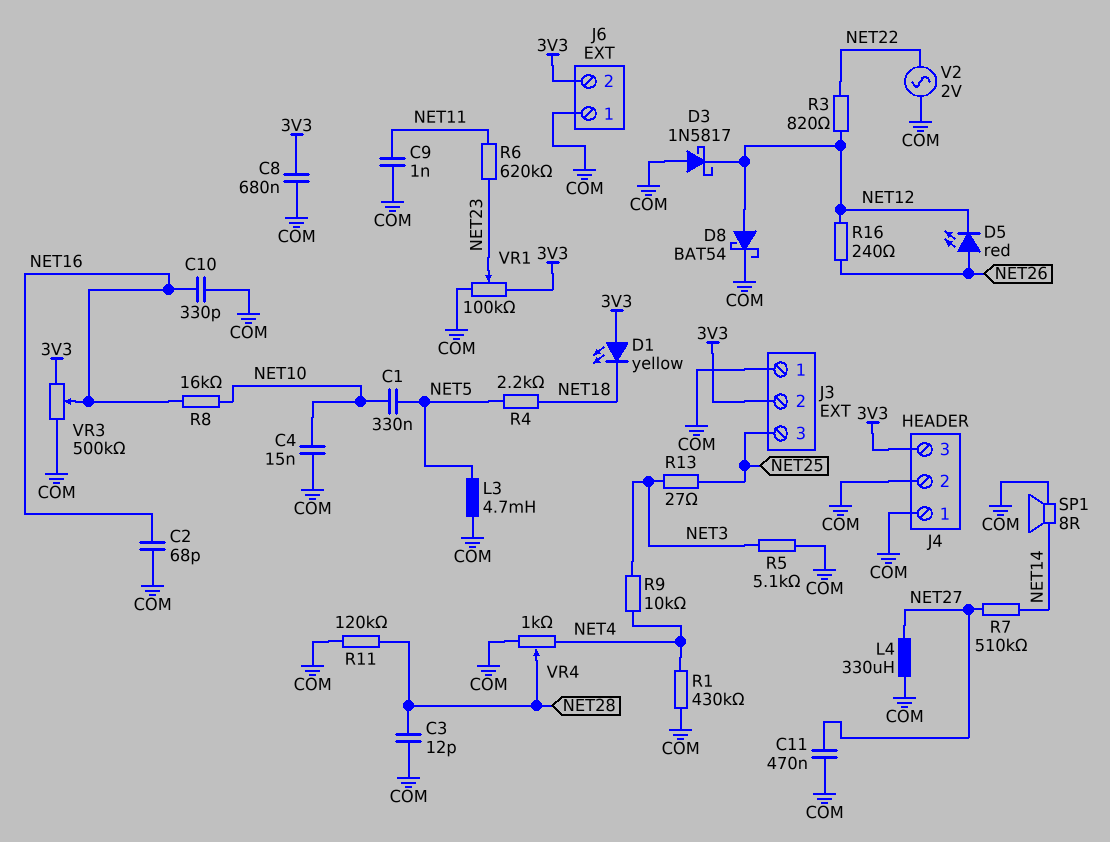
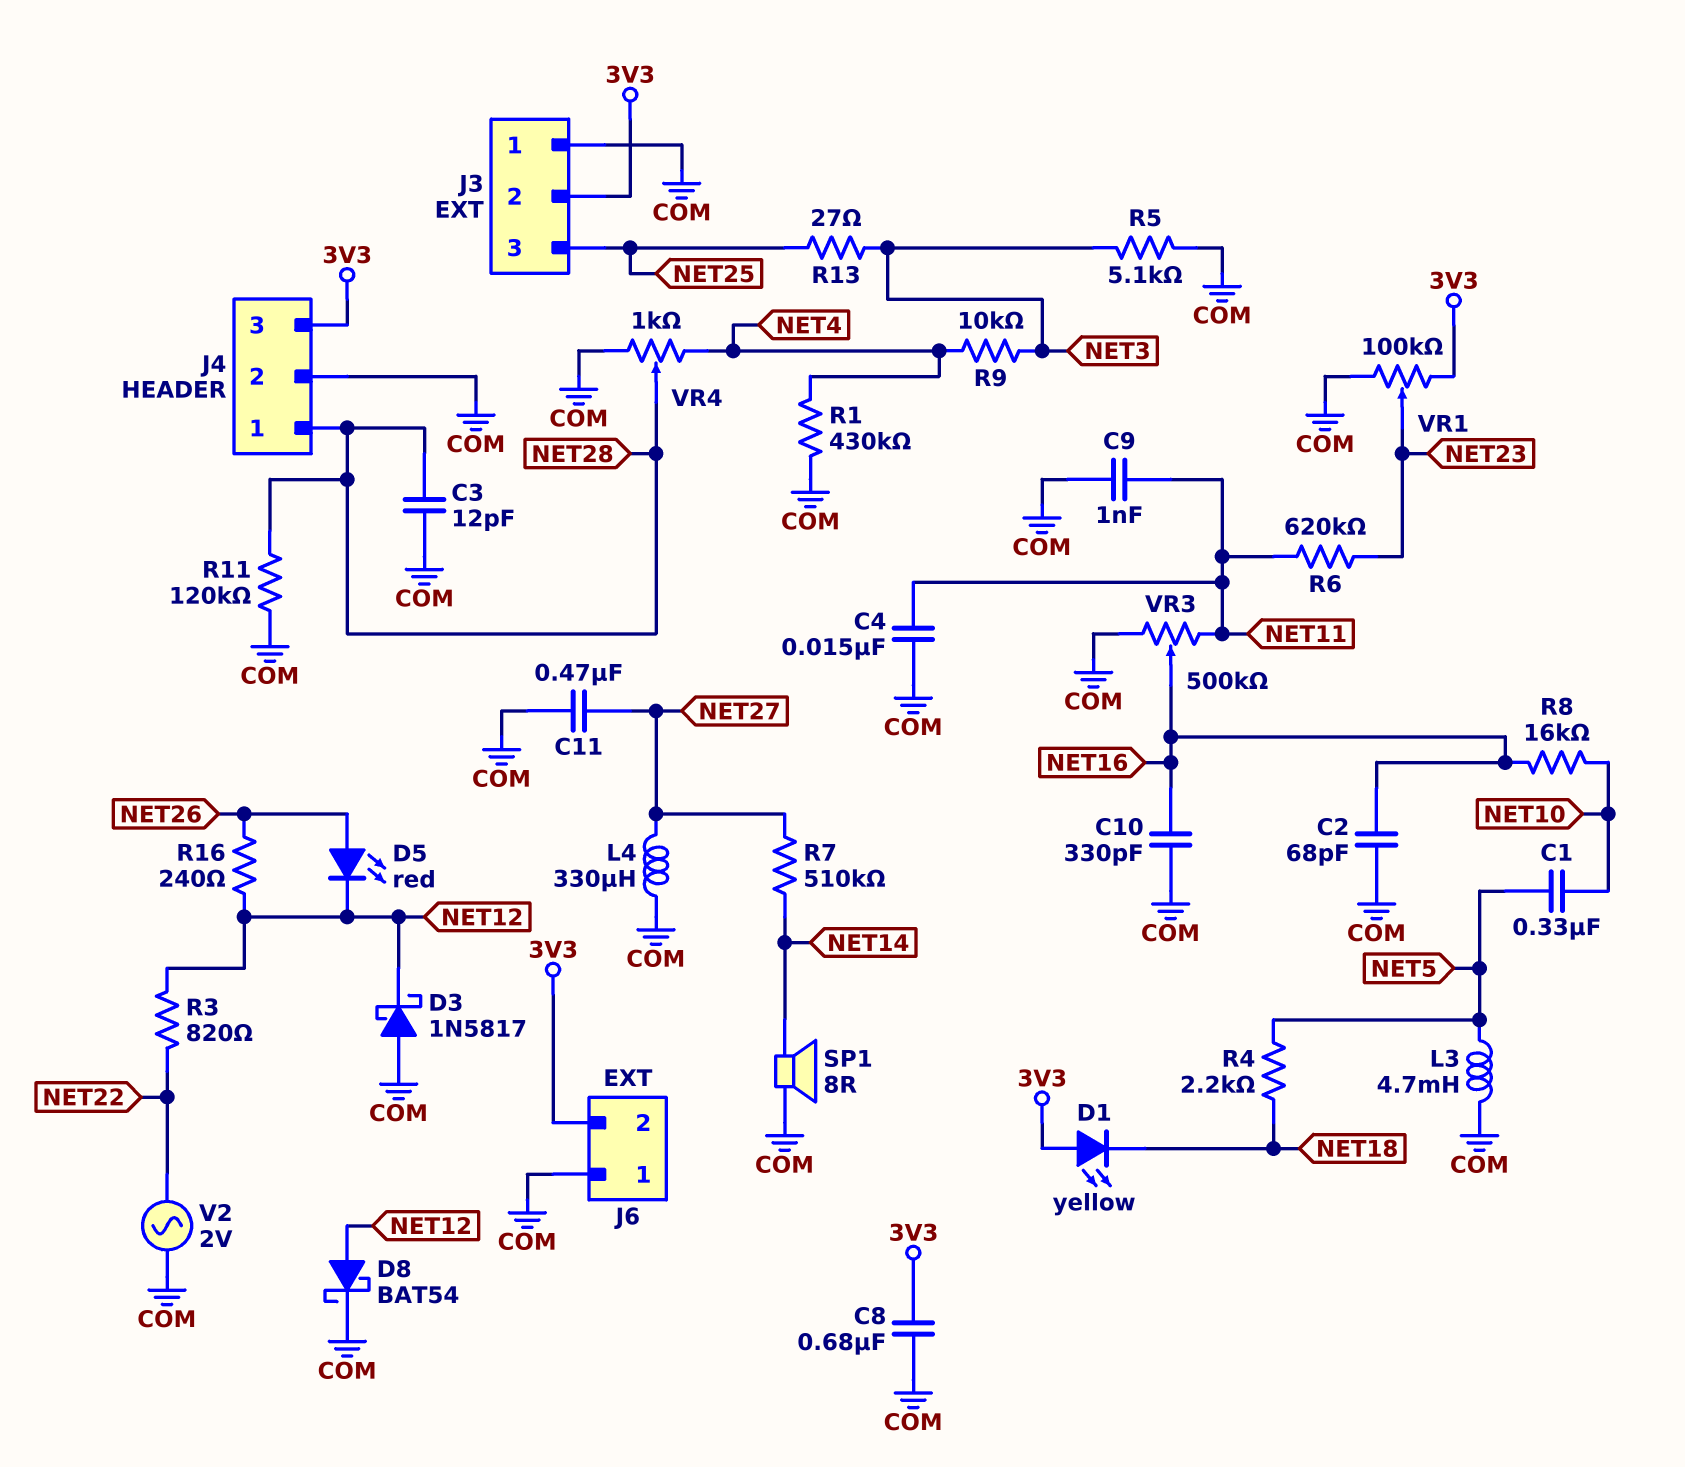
C4: 15nF (COM, NET10) -> 15nF (COM, NET11)
J4 pin 1: COM -> NET28
VR3: 500k (3V3, COM, wiper NET16) -> 500k (COM, NET11, wiper NET16)

